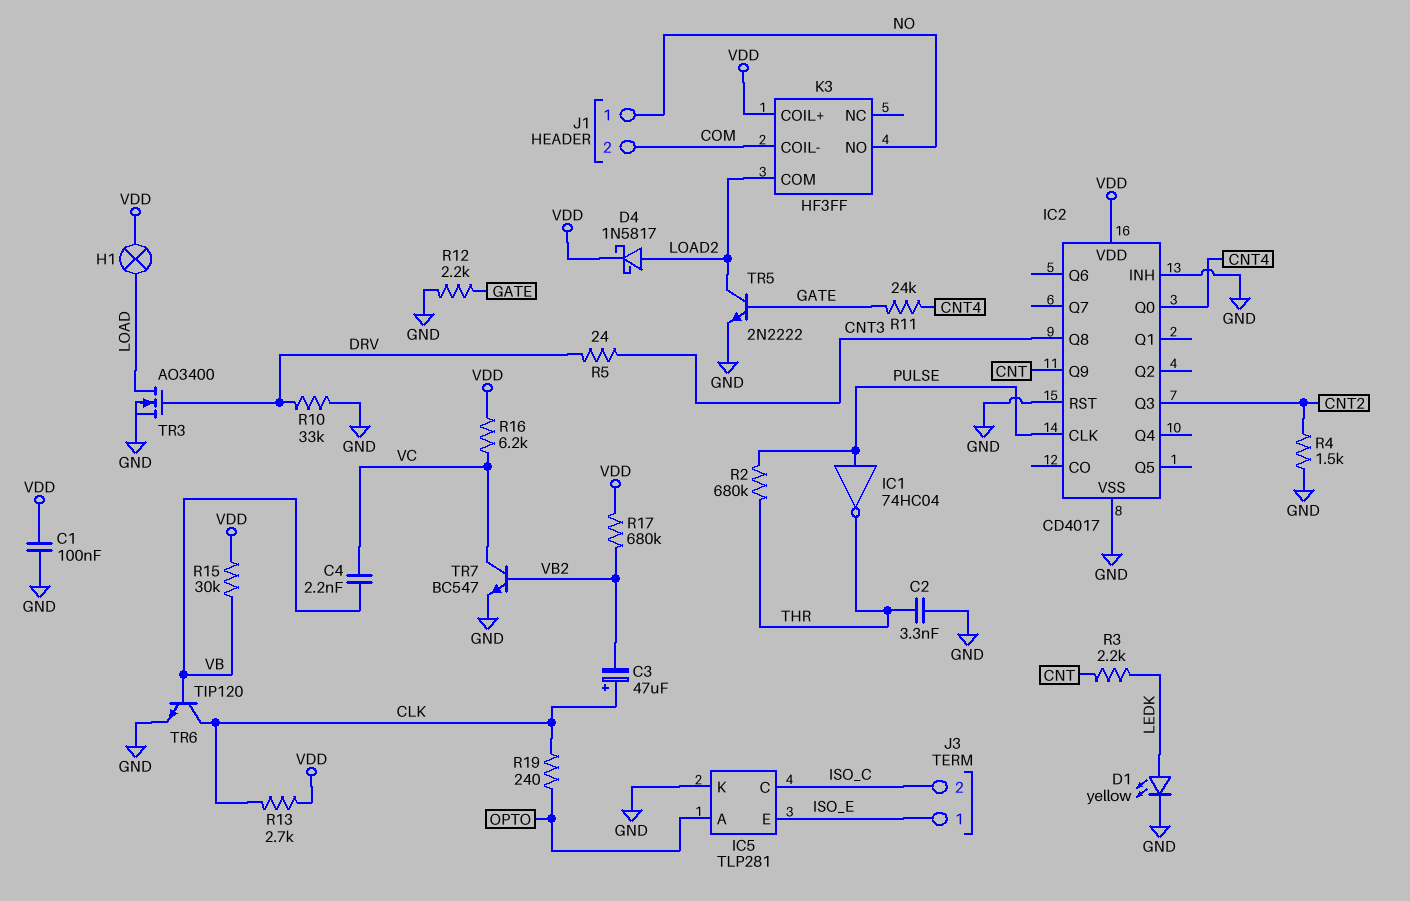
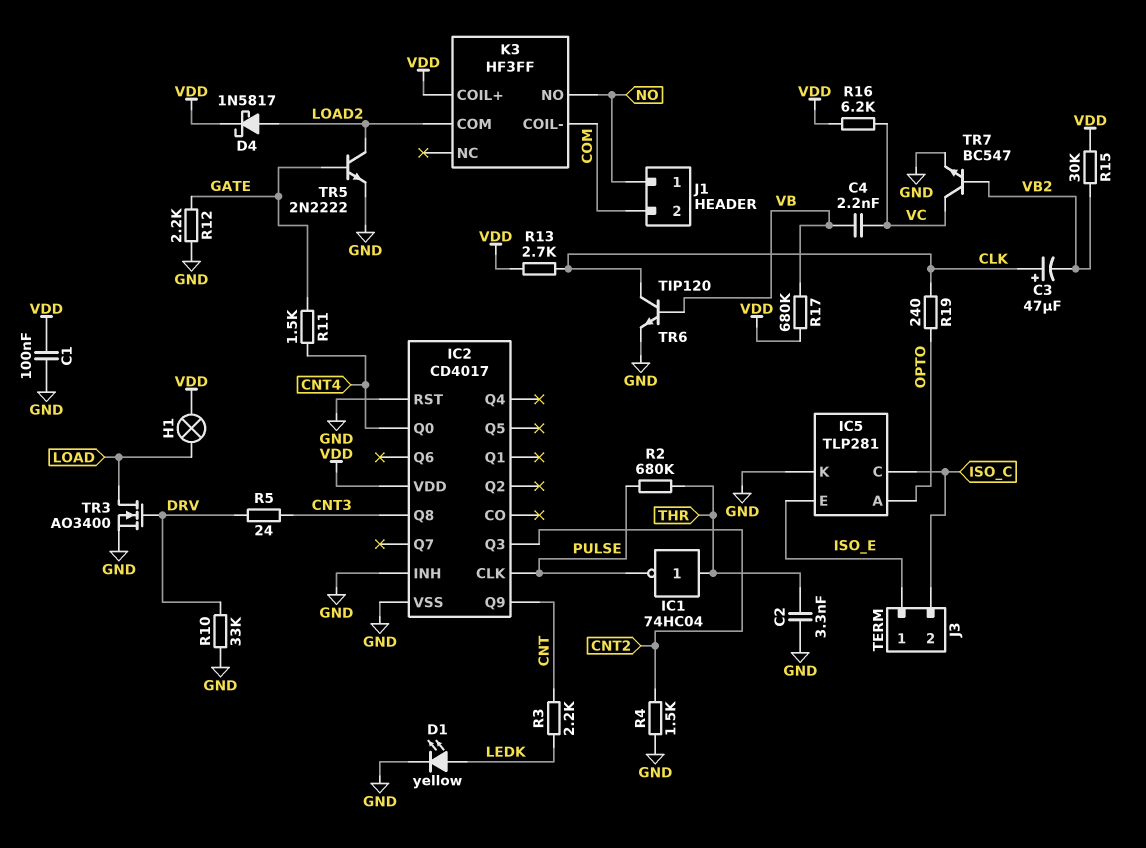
IC1: NOT 74HC04 (in PULSE, out THR) -> NOT 74HC04 (in THR, out PULSE)
R11: 24k (CNT4, GATE) -> 1.5k (CNT4, GATE)
R15: 30k (VB, VDD) -> 30k (VB2, VDD)
R17: 680k (VB2, VDD) -> 680k (VB, VDD)

